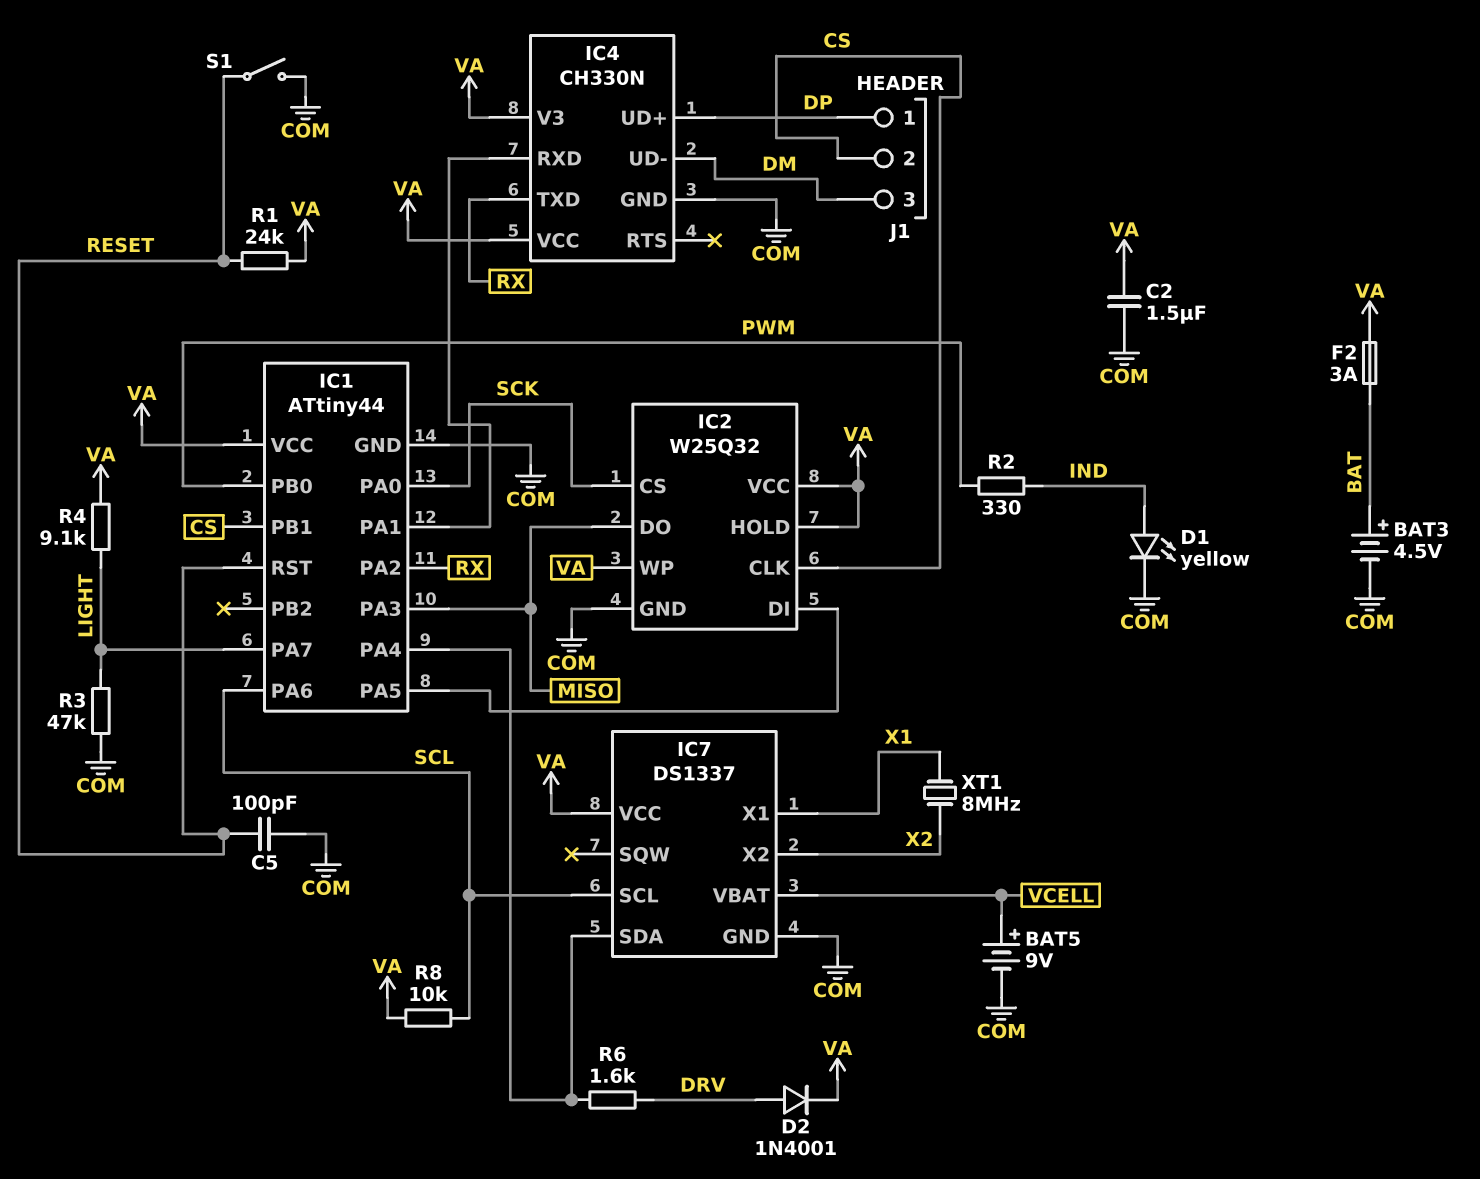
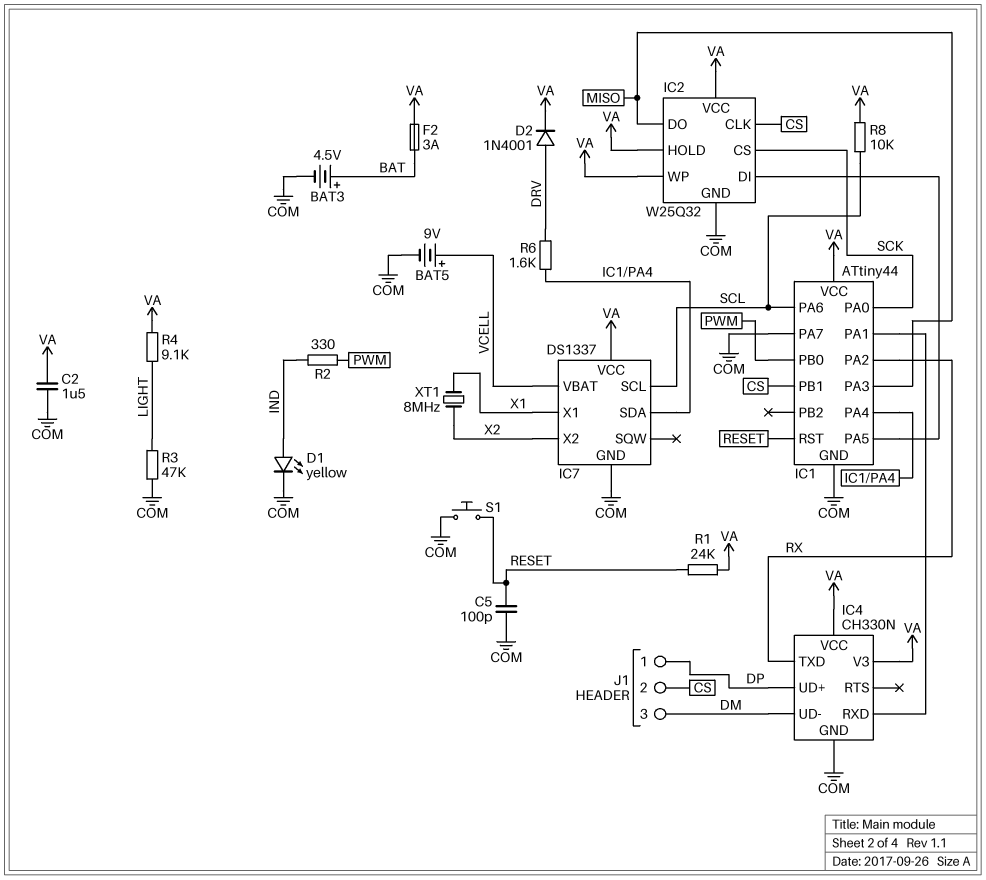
IC1 pin PA7: LIGHT -> COM
S1: switch (COM, RESET) -> button (COM, RESET)

